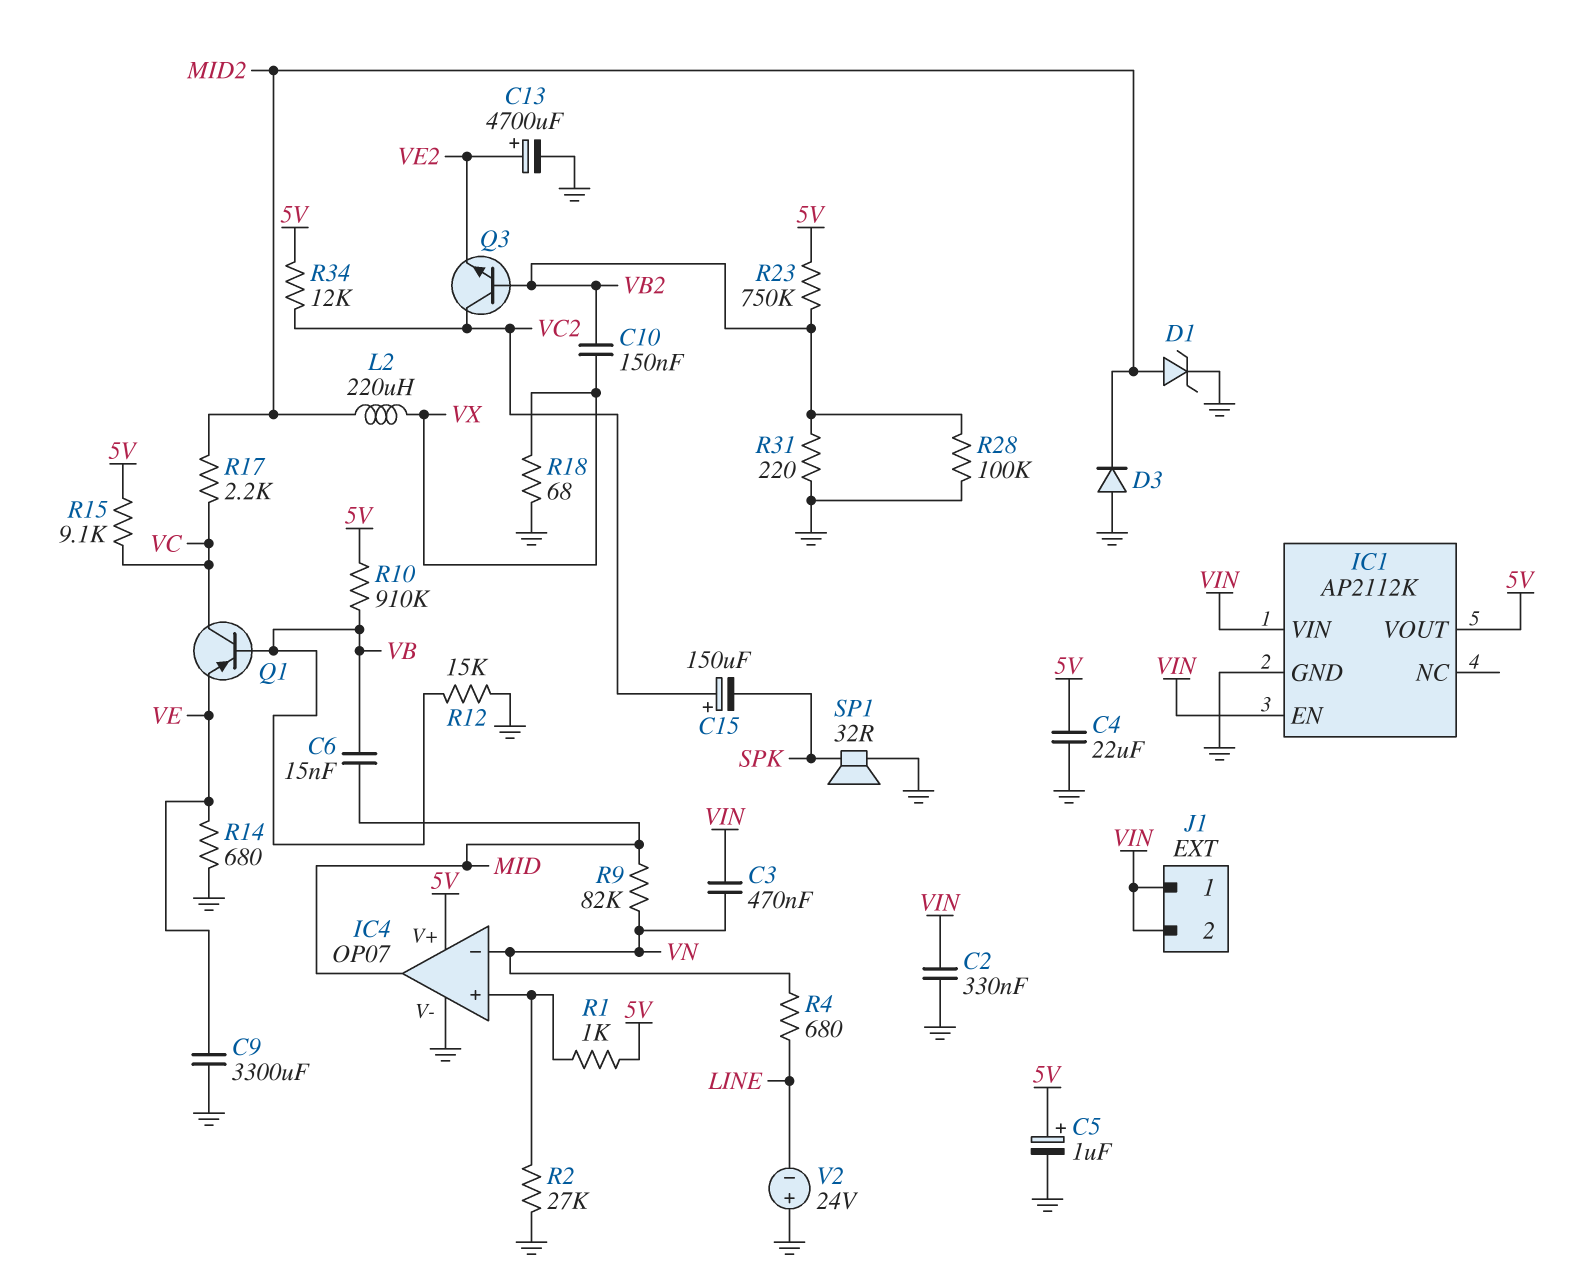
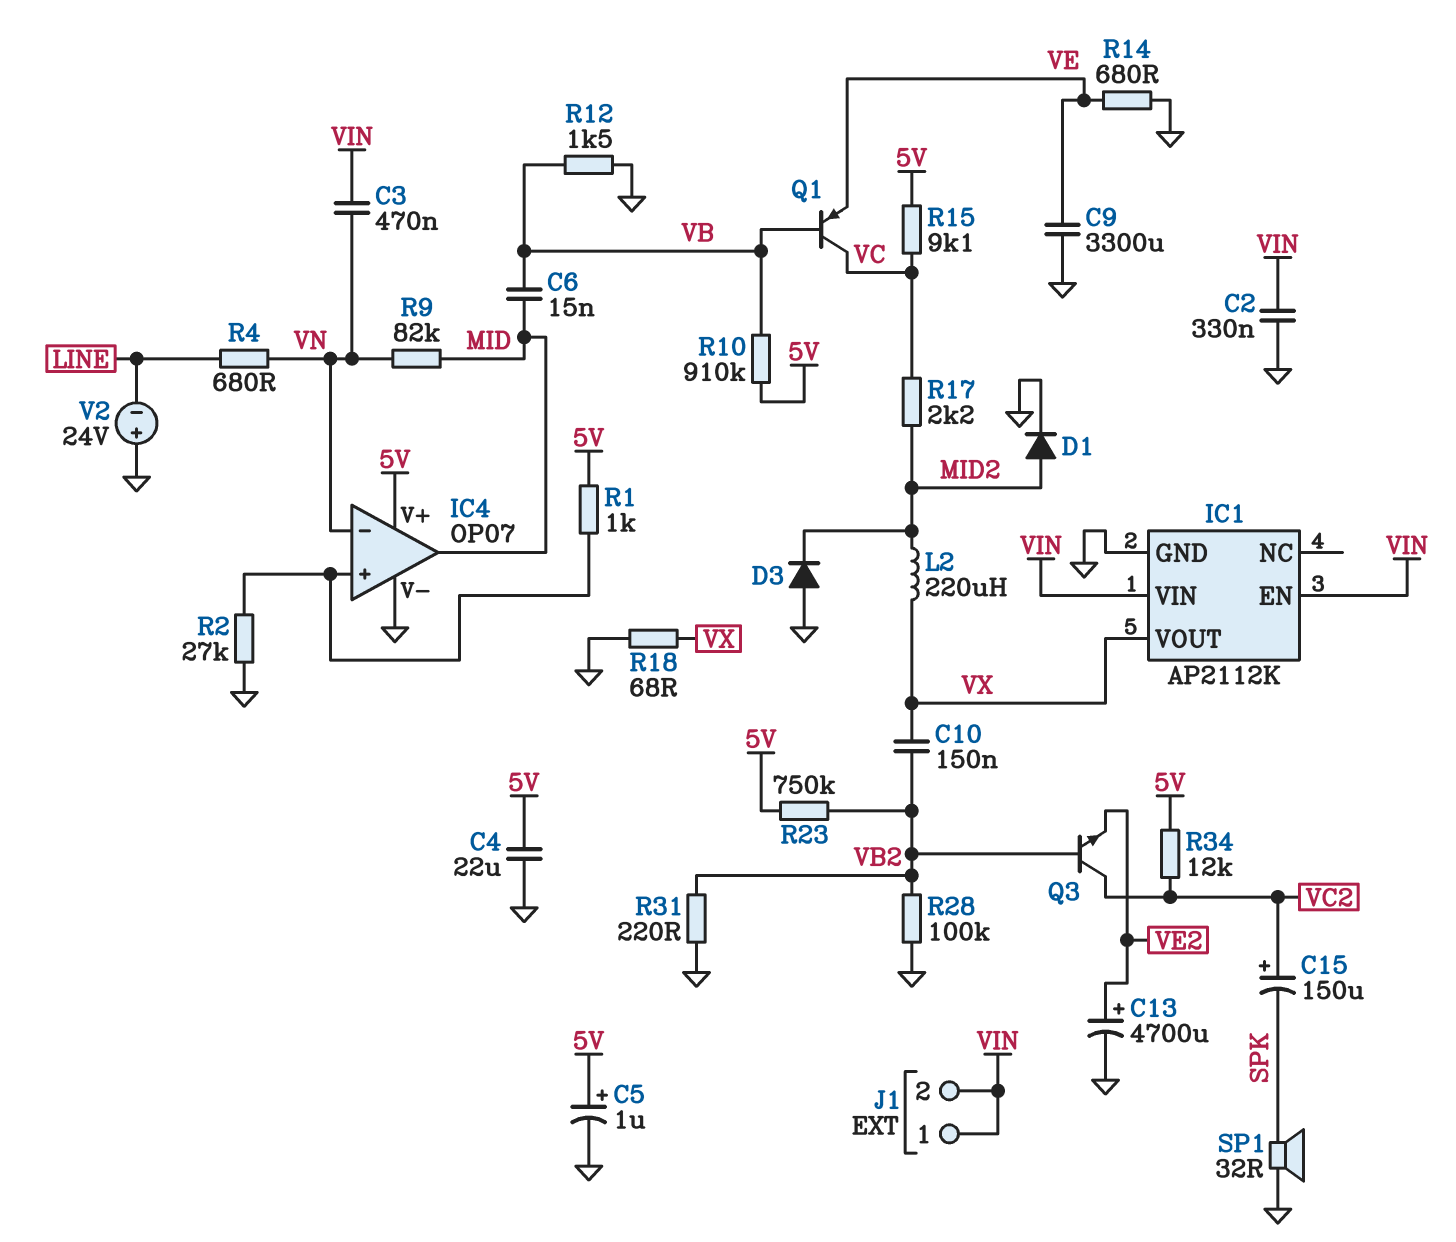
D1: zener (A MID2, K GND) -> diode (A MID2, K GND)
IC1 pin VOUT: 5V -> VX
R12: 15k (GND, VB) -> 1.5k (GND, VB)

